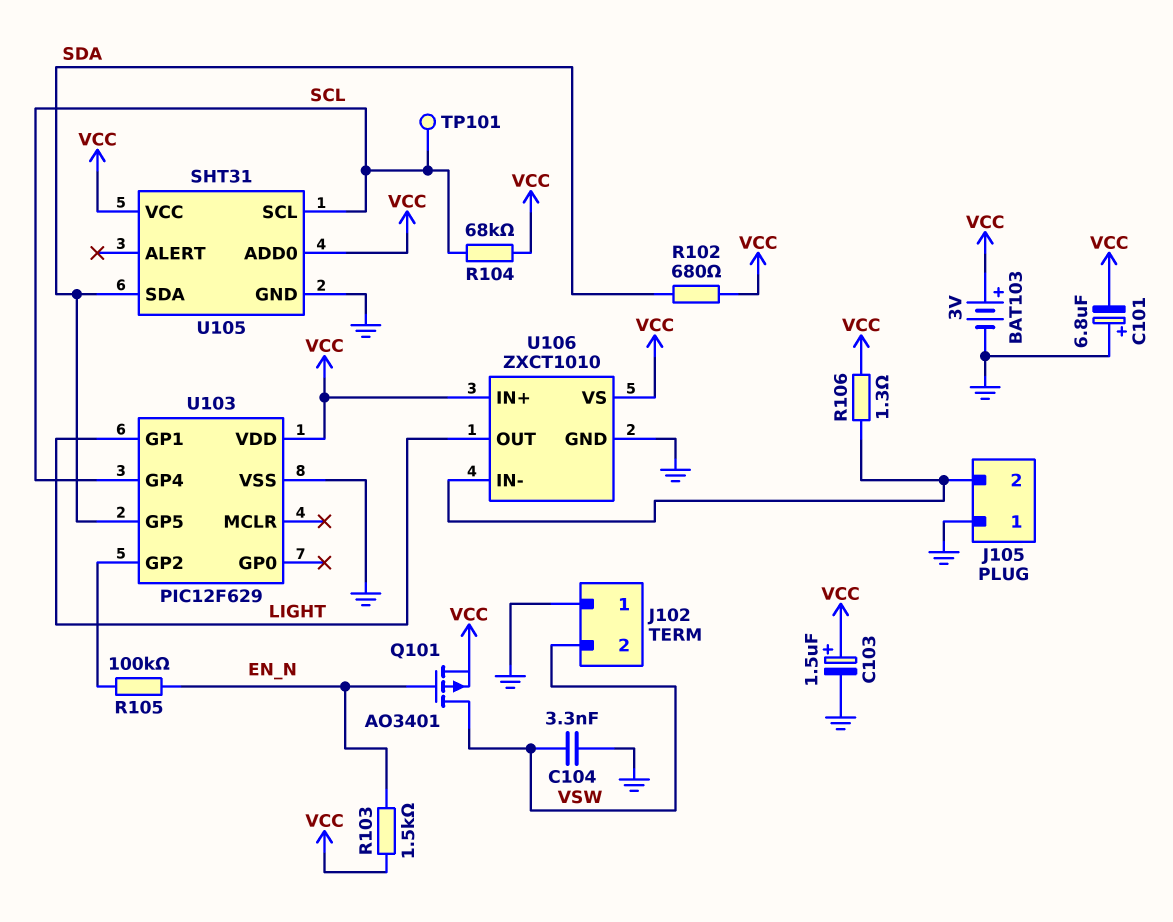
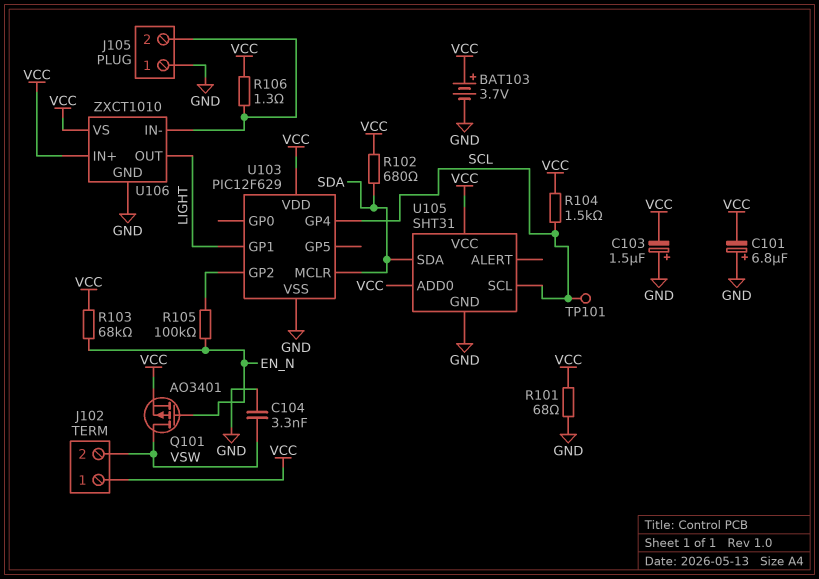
BAT103: 3V (plus VCC, minus GND) -> 3.7V (plus VCC, minus GND)
C103: 1.5uF (plus VCC, minus GND) -> 1.5uF (plus GND, minus VCC)
J102 pin 1: GND -> VCC
R101: none -> 68 (GND, VCC)
R103: 1.5k (EN_N, VCC) -> 68k (EN_N, VCC)
R104: 68k (SCL, VCC) -> 1.5k (SCL, VCC)
U103 pin GP5: SDA -> none
U103 pin MCLR: none -> SDA

